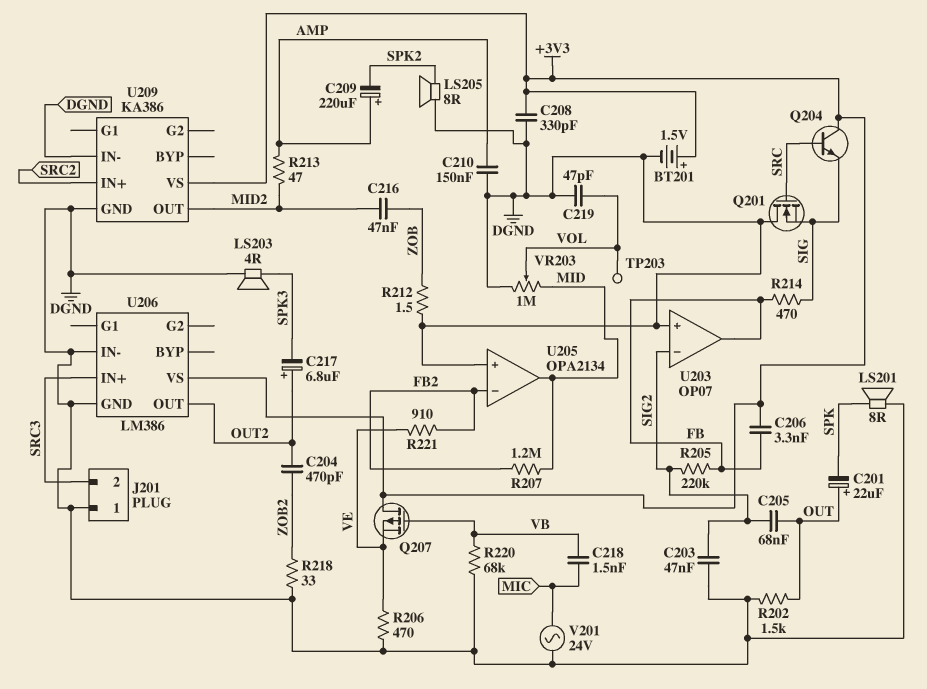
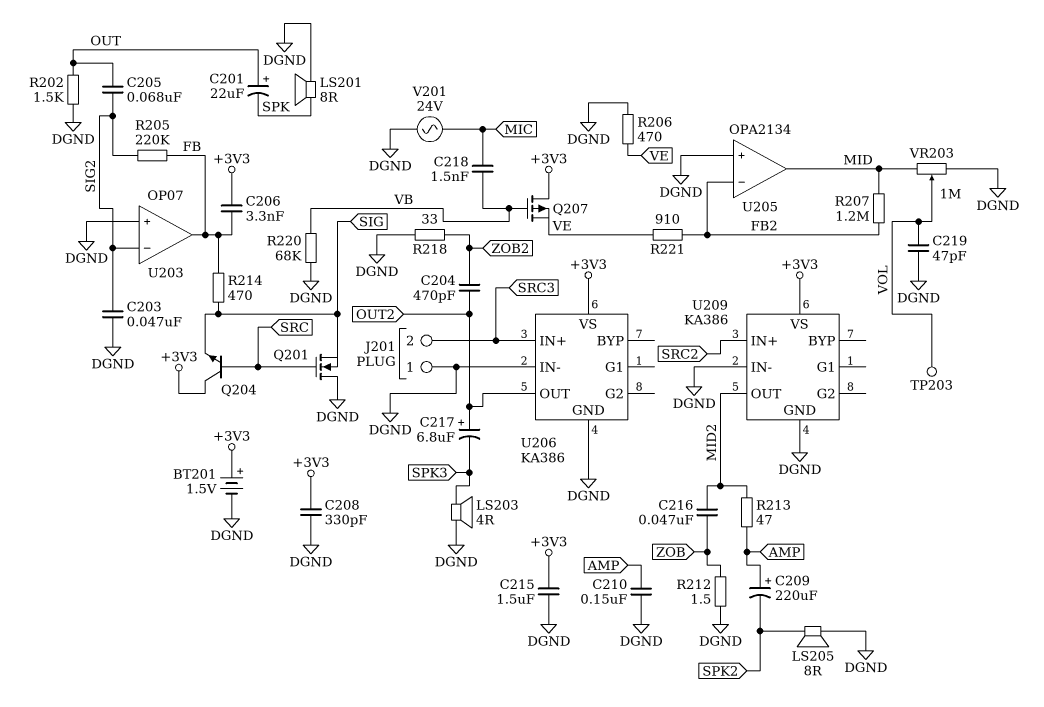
C215: none -> 1.5uF (+3V3, DGND)
U206: LM386 -> KA386

